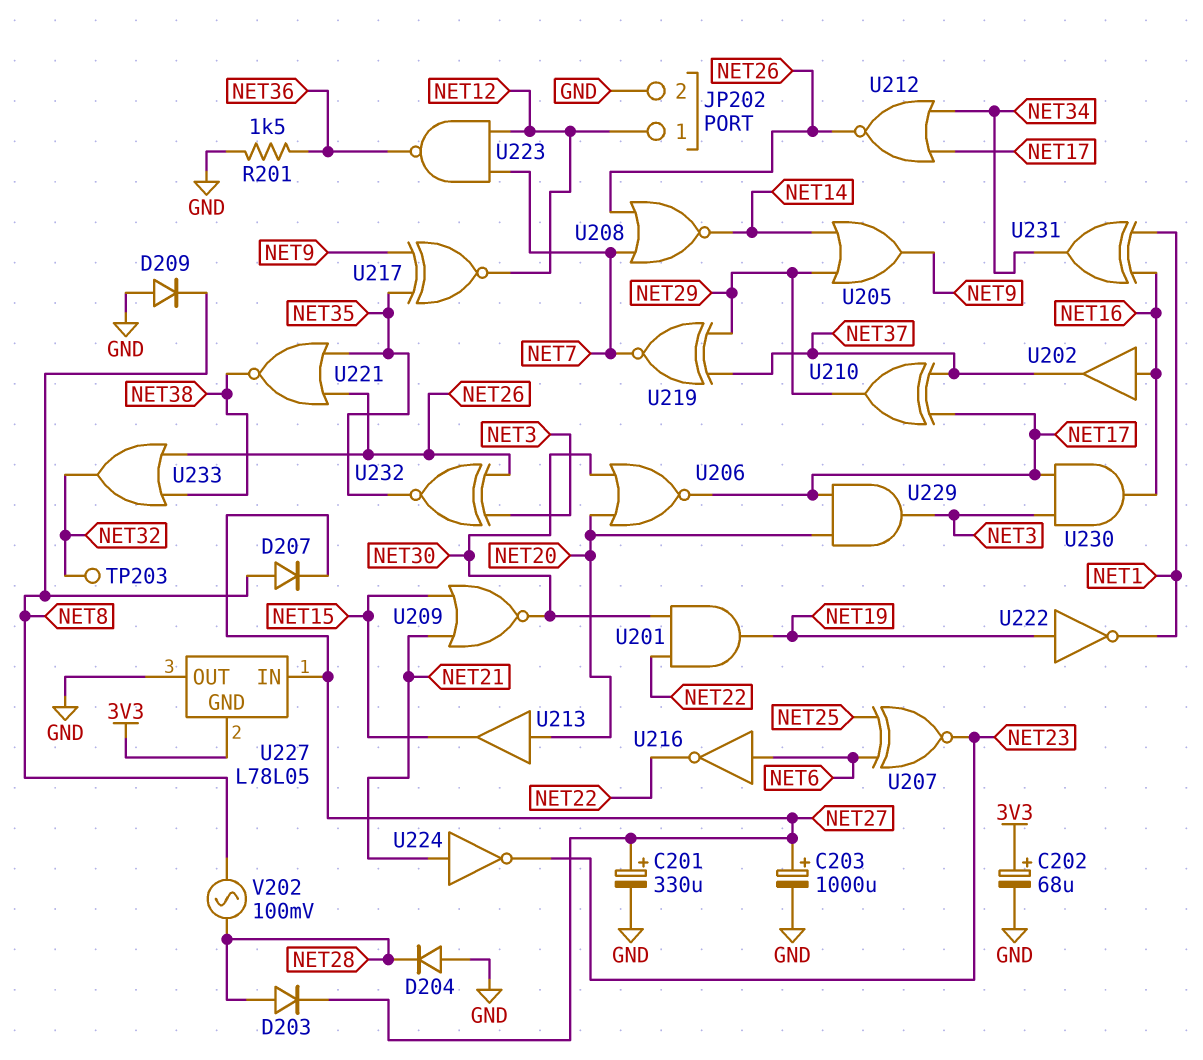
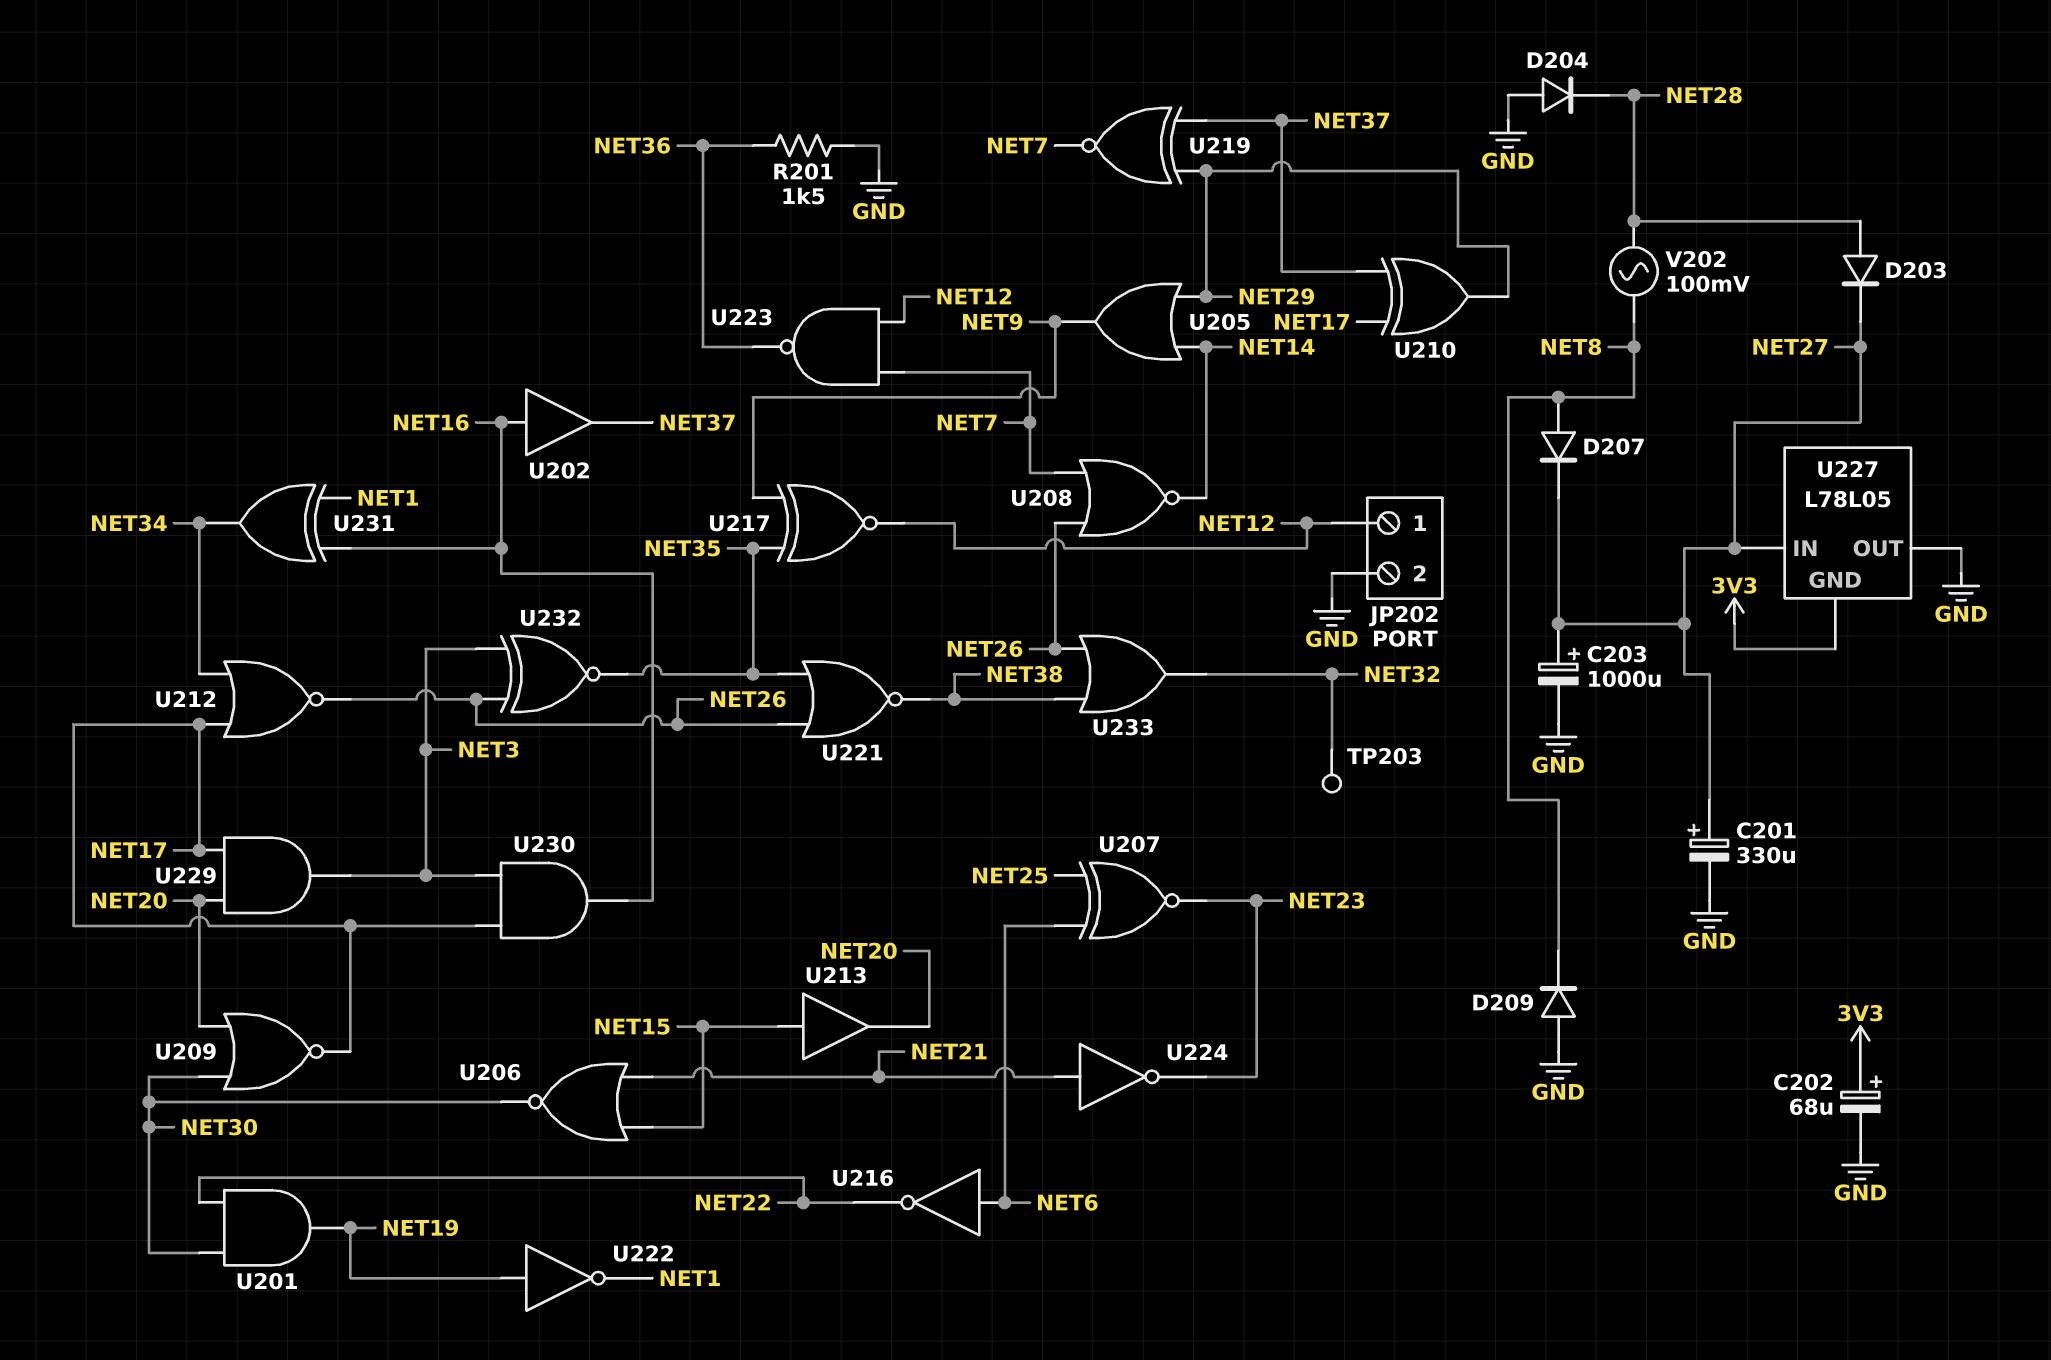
U206: NOR (in NET20, in NET30, out NET17) -> NOR (in NET15, in NET21, out NET30)
U209: NOR (in NET15, in NET21, out NET30) -> NOR (in NET20, in NET30, out NET17)
U213: buffer (in NET20, out NET15) -> buffer (in NET15, out NET20)

